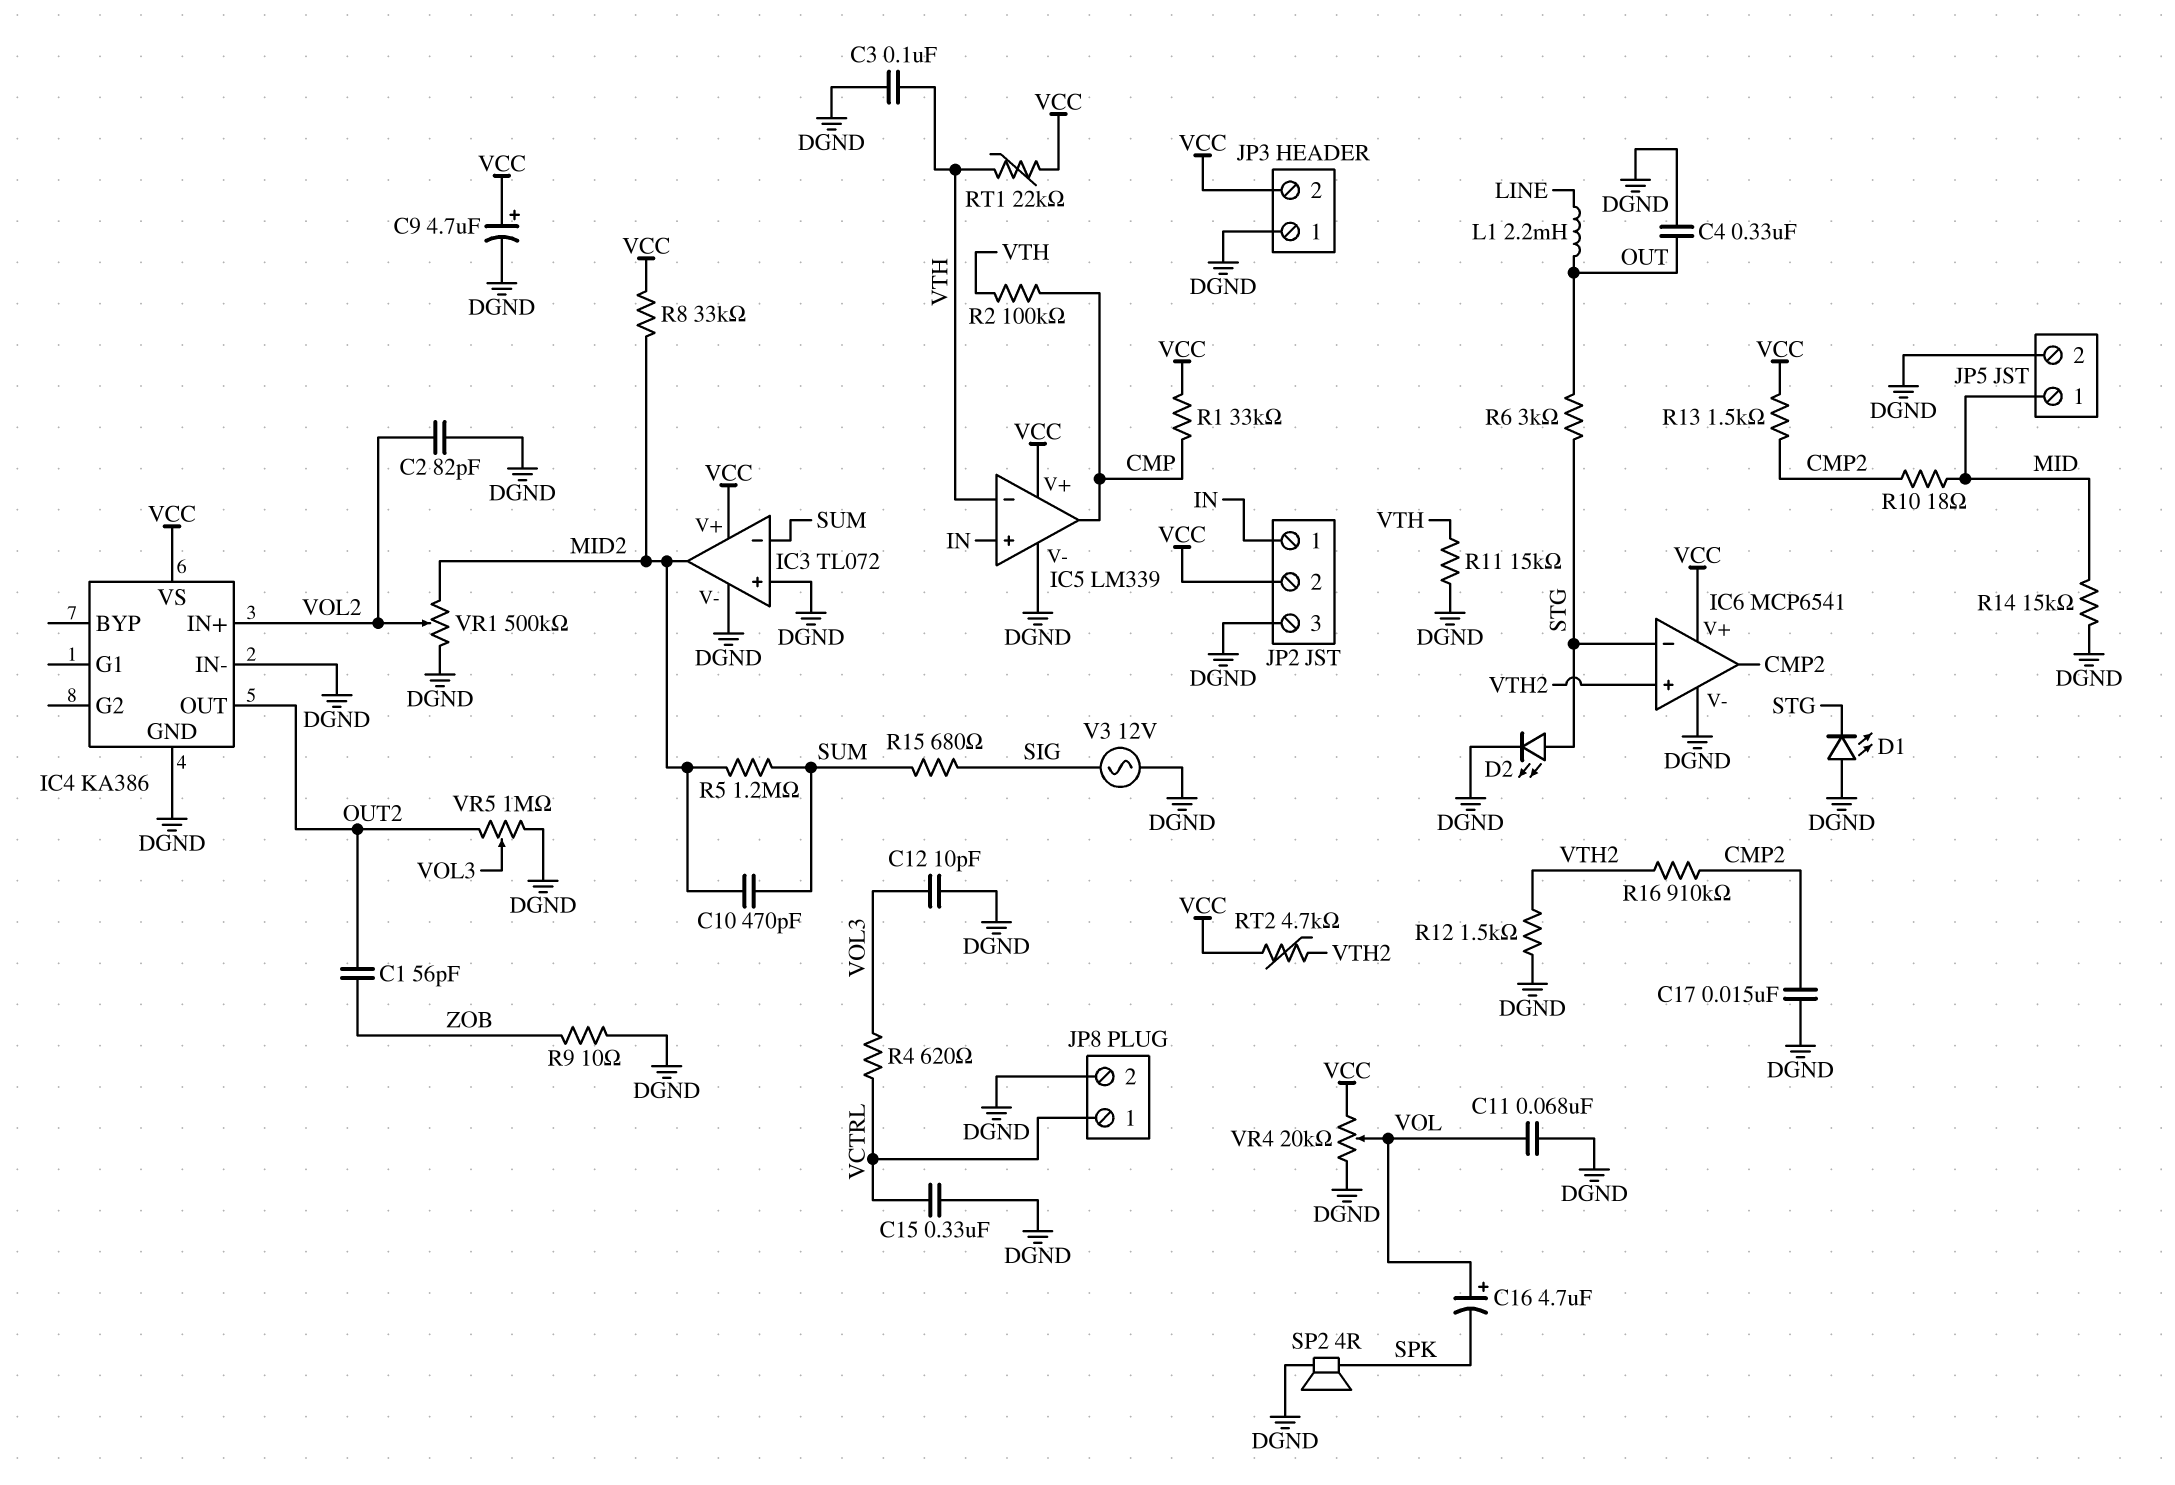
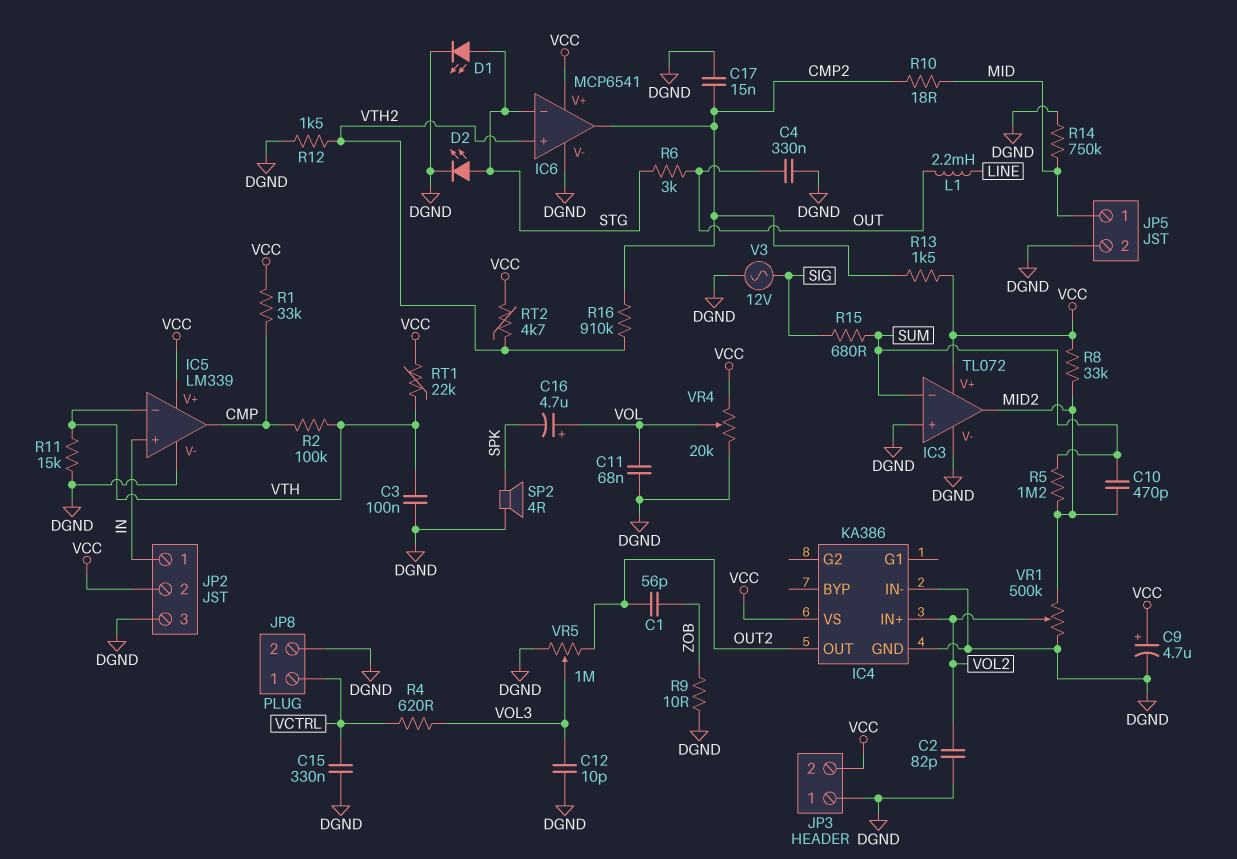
D1: LED (A DGND, K STG) -> LED (A STG, K DGND)
R14: 15k (DGND, MID) -> 750k (DGND, MID)

